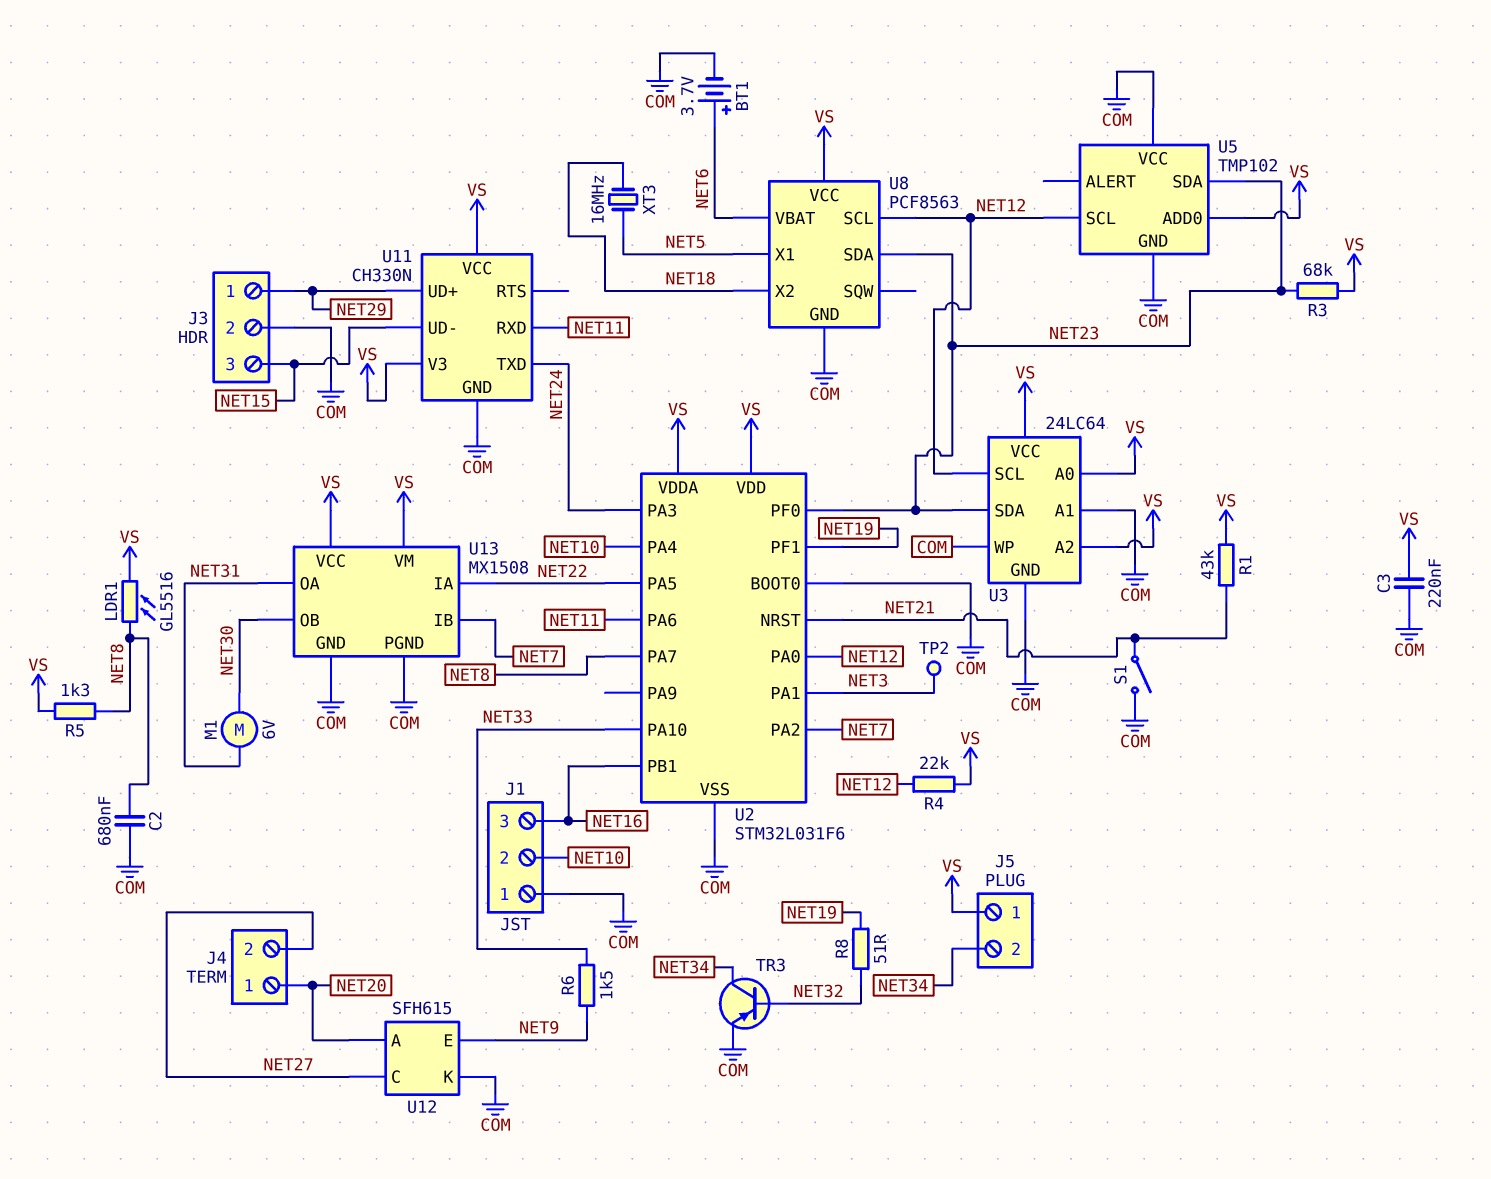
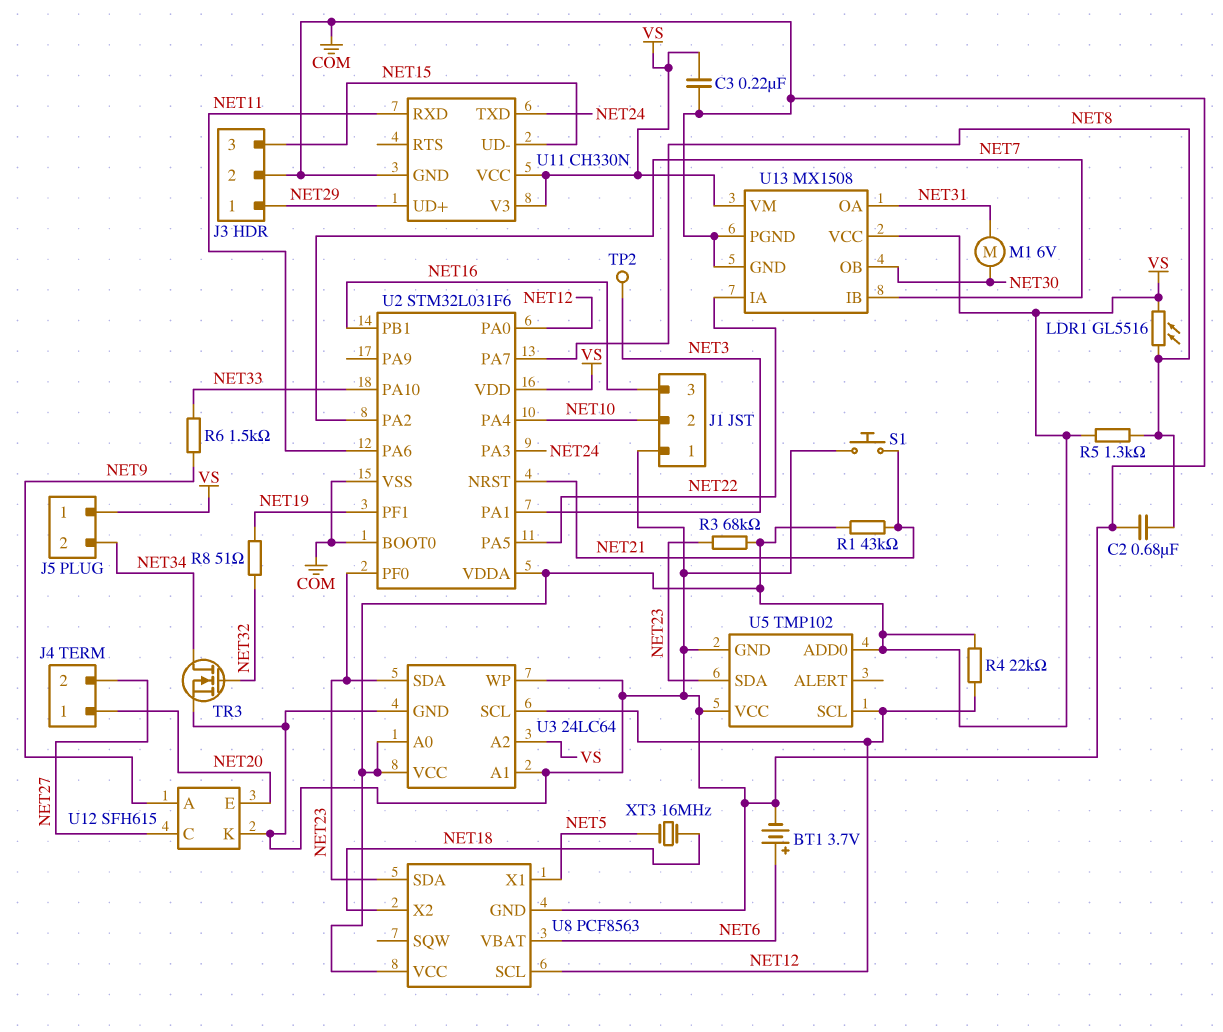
S1: switch (COM, NET21) -> button (COM, NET21)
TR3: PNP (B NET32, C NET34, E COM) -> NMOS (G NET32, D NET34, S COM)
U12 pin A: NET20 -> NET9
U12 pin E: NET9 -> NET20

